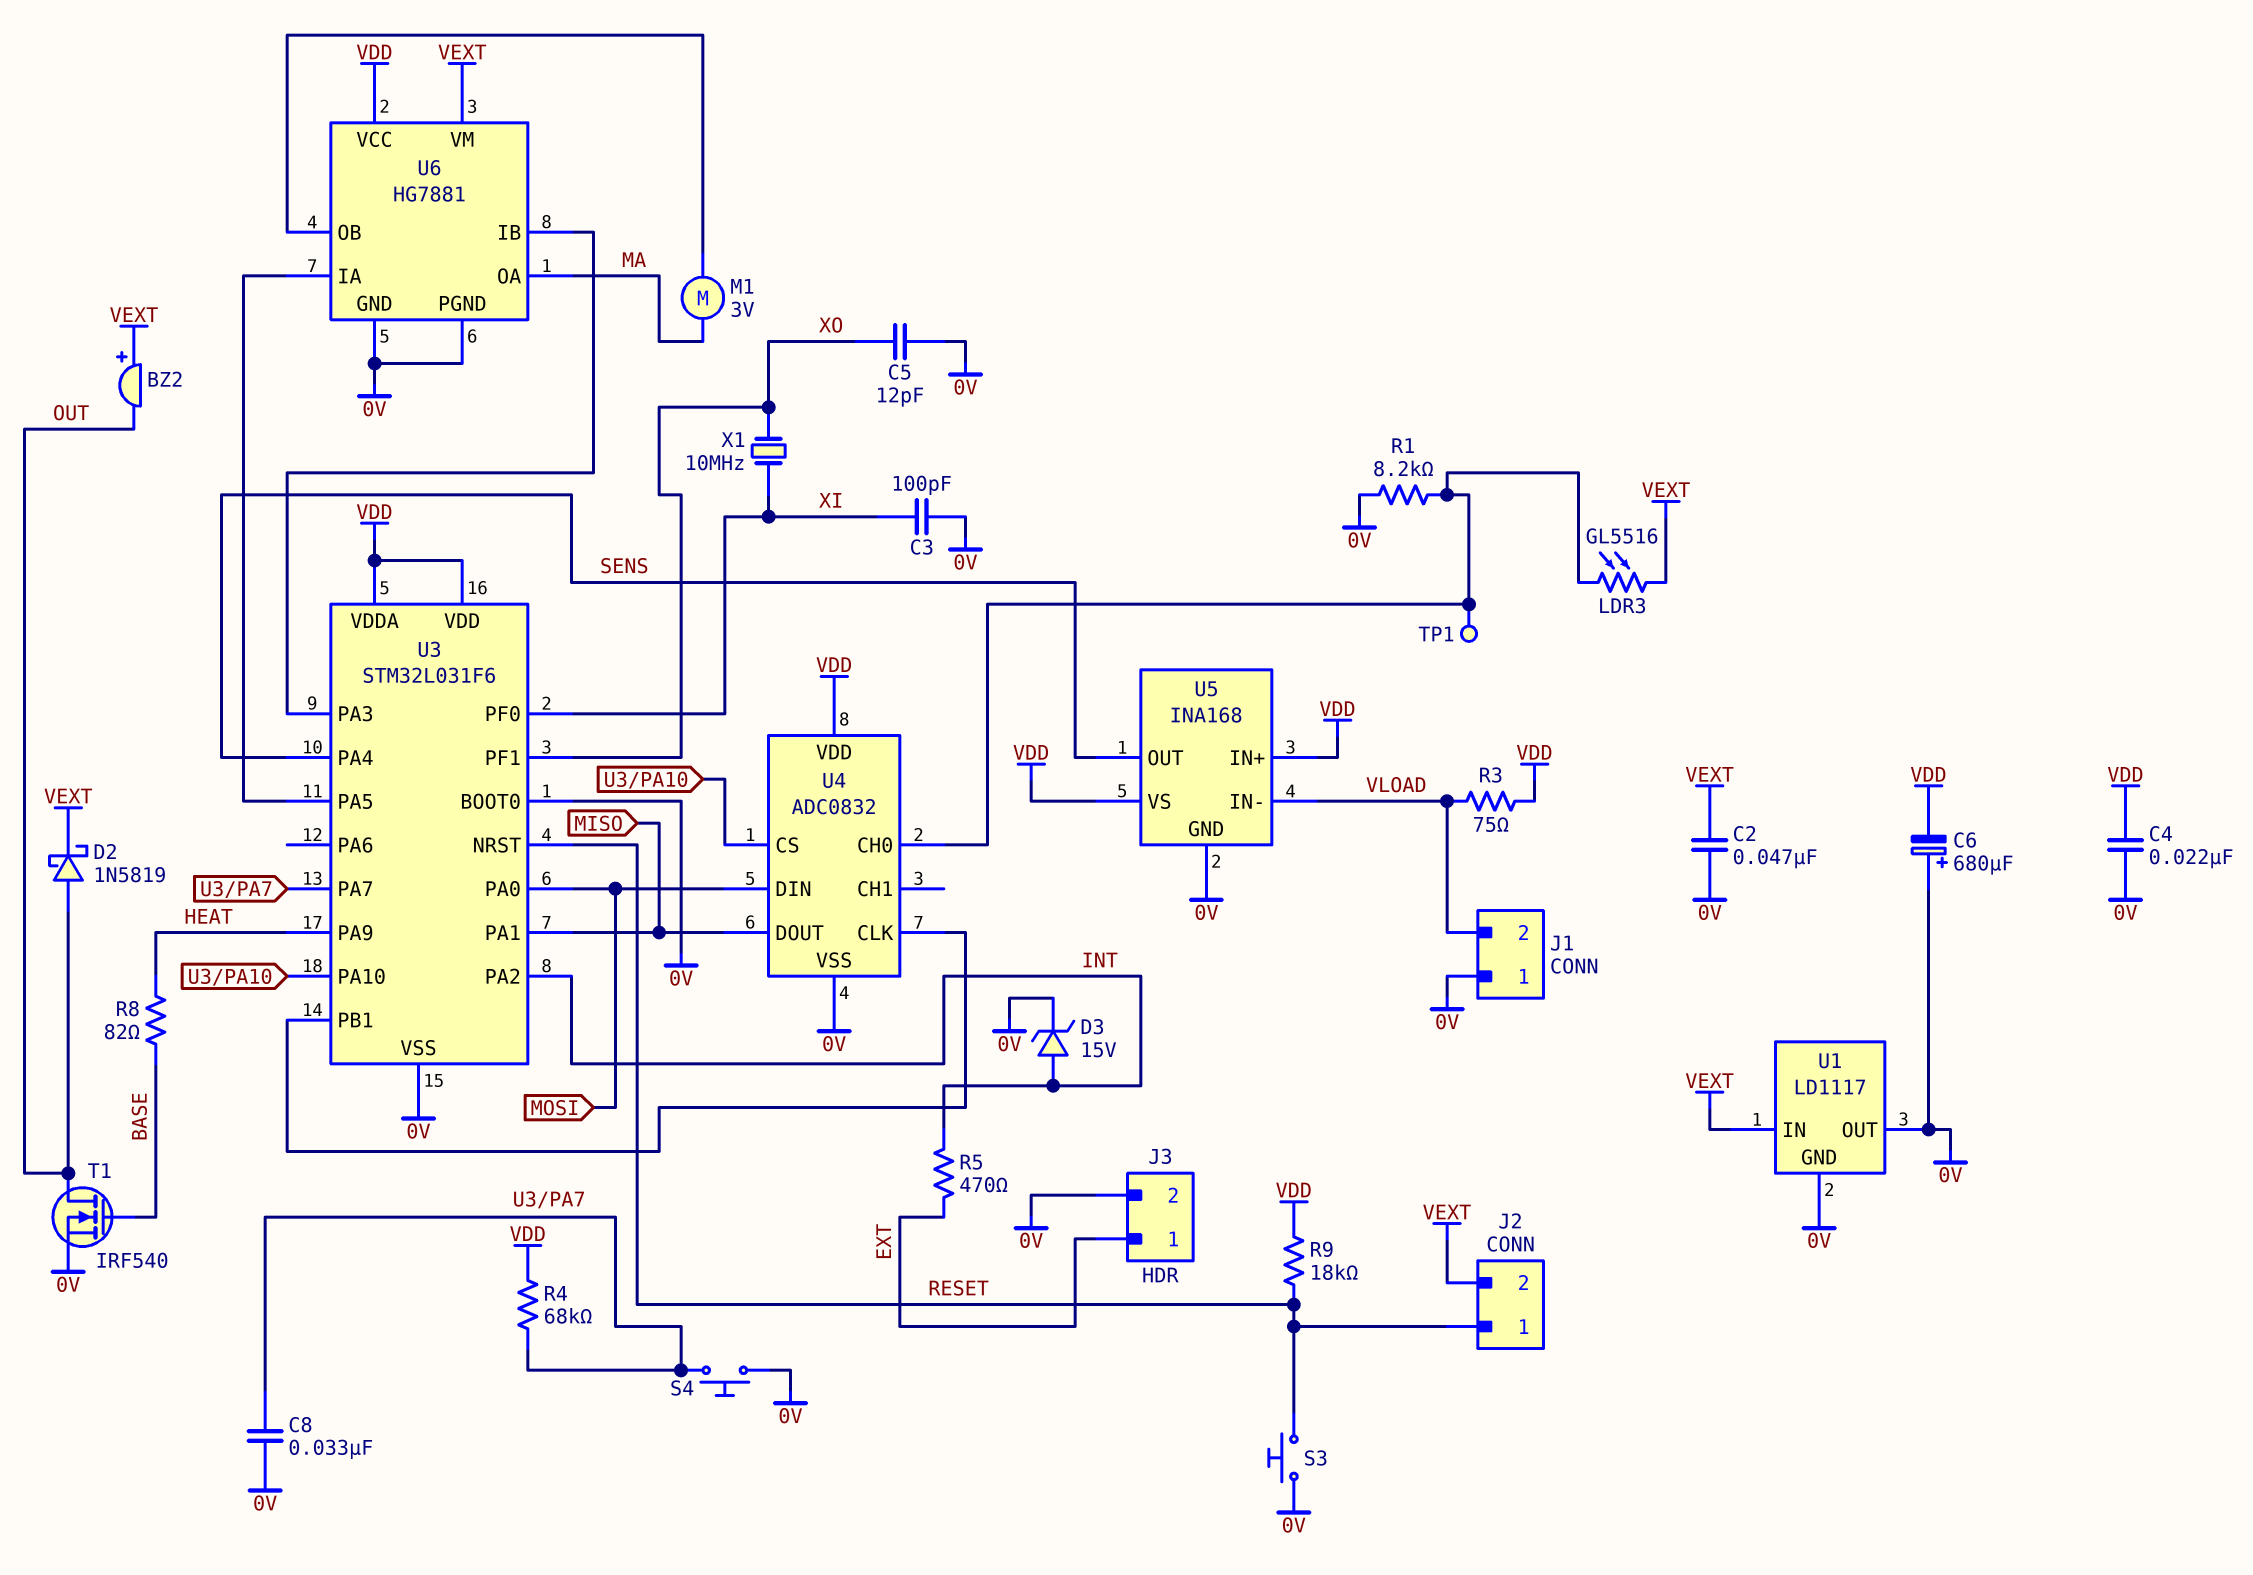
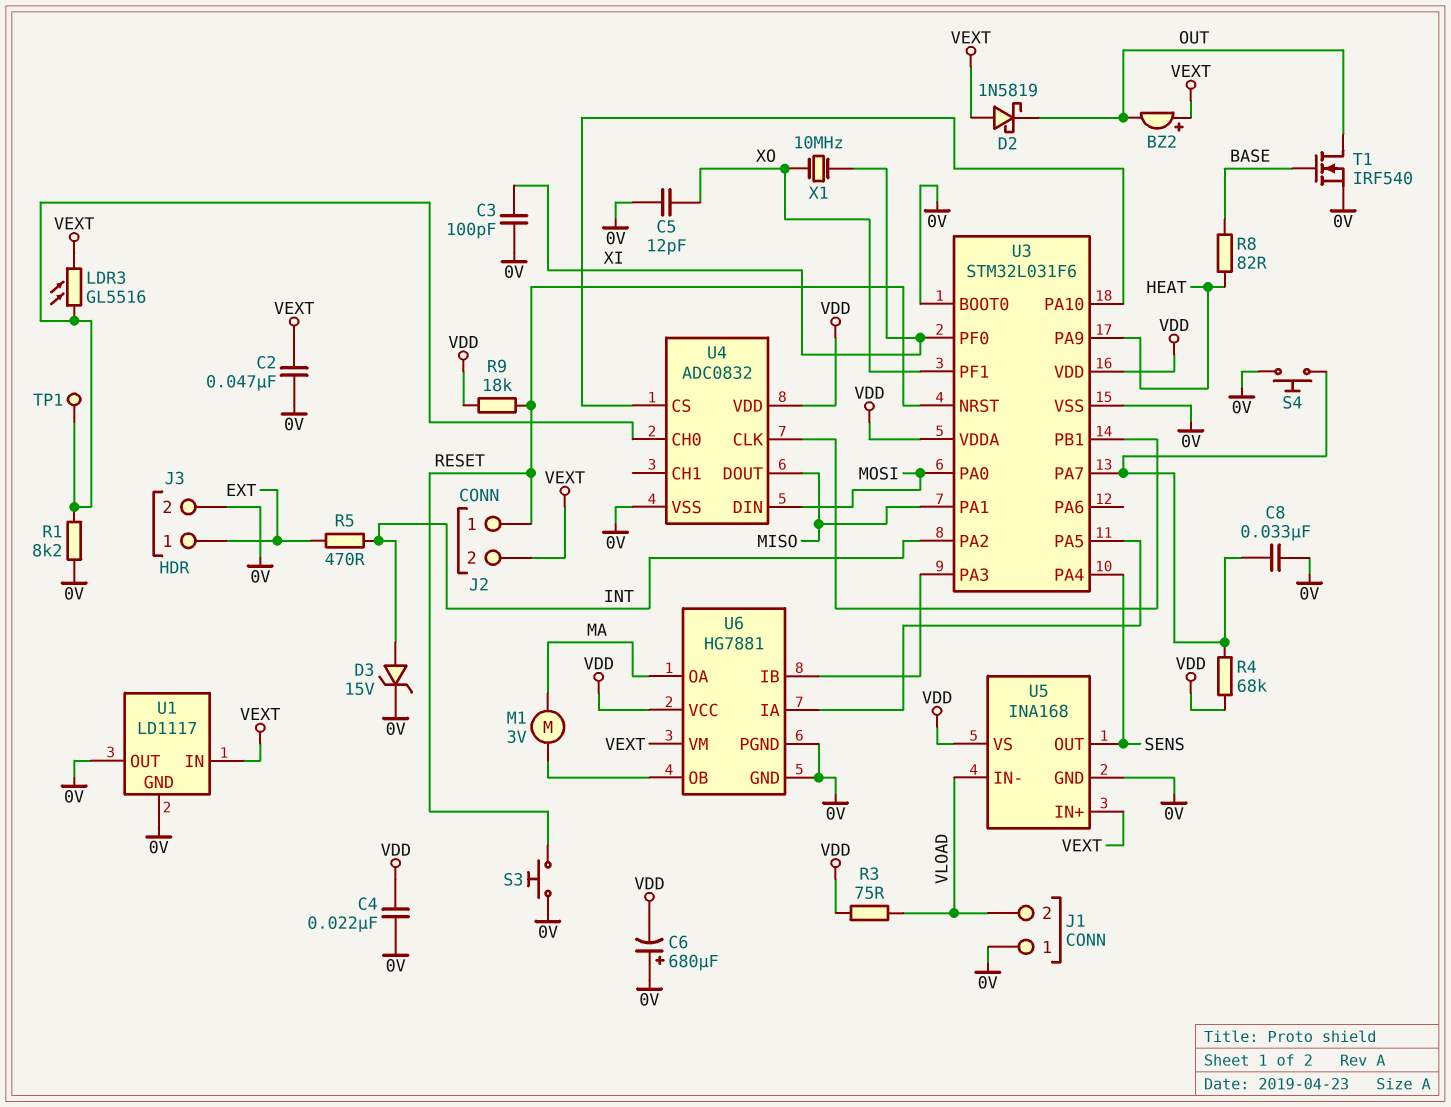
D2: schottky 1N5819 (A OUT, K VEXT) -> schottky 1N5819 (A VEXT, K OUT)
U5 pin IN+: VDD -> VEXT

